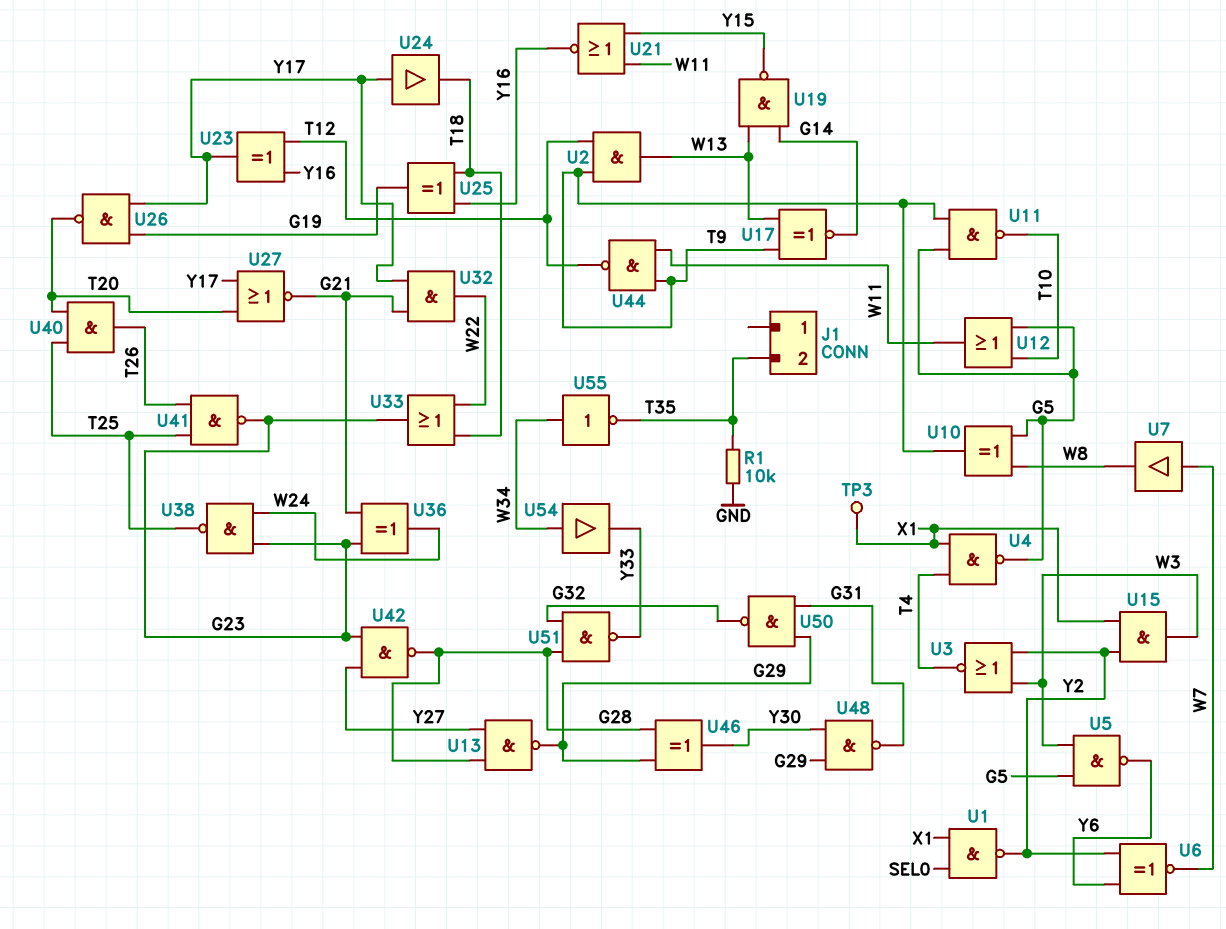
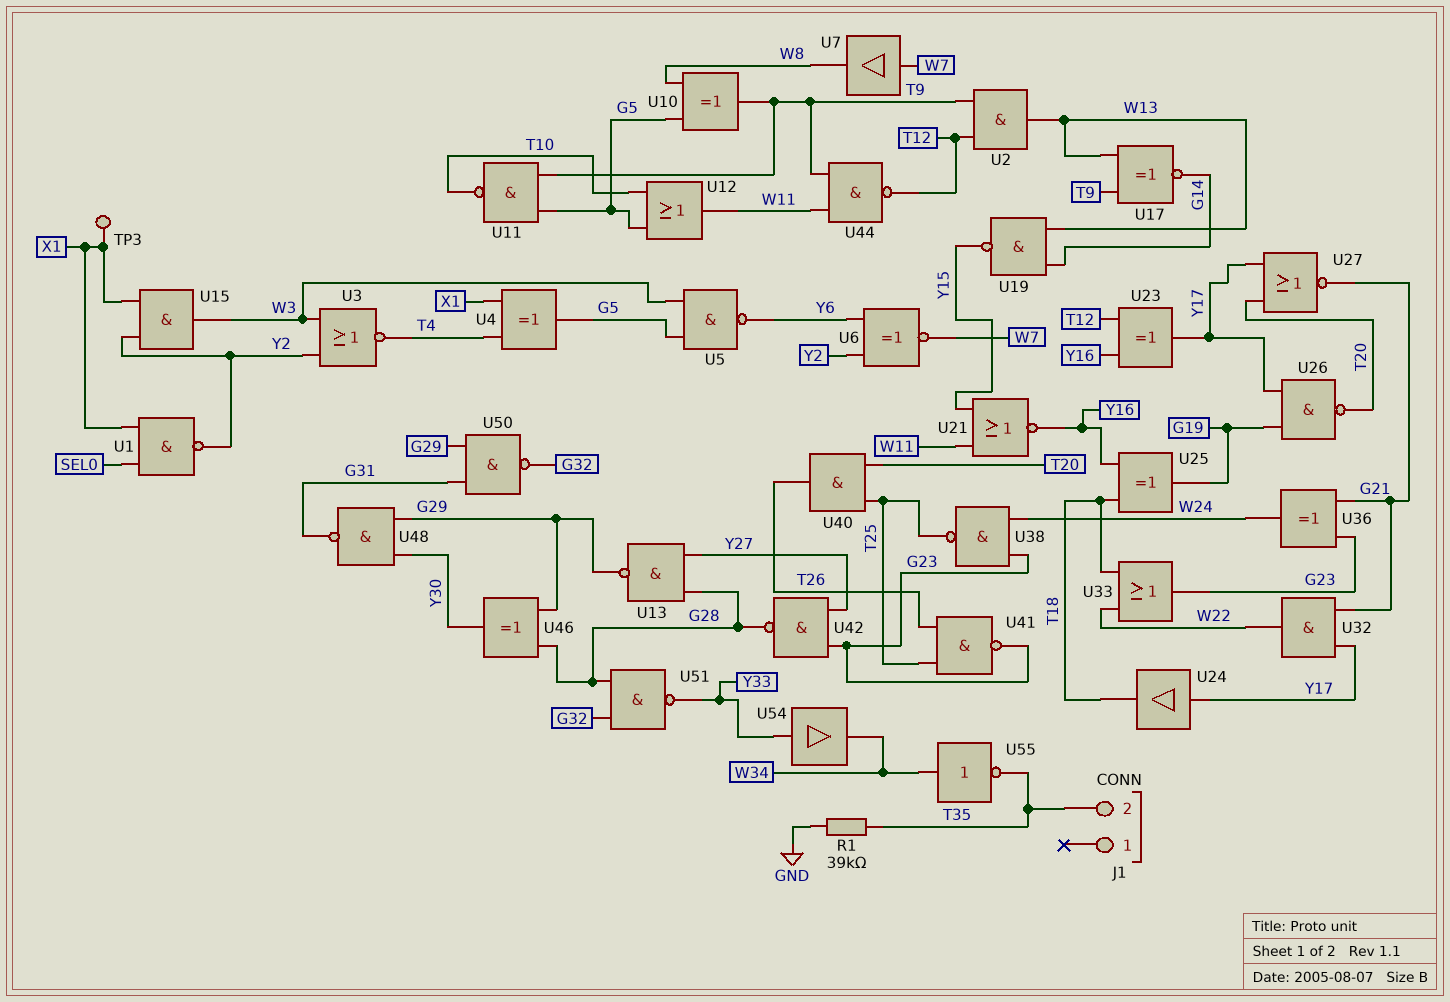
R1: 10k (GND, T35) -> 39k (GND, T35)
U4: NAND (in T4, in X1, out G5) -> XOR (in T4, in X1, out G5)
U54: buffer (in W34, out Y33) -> buffer (in Y33, out W34)

